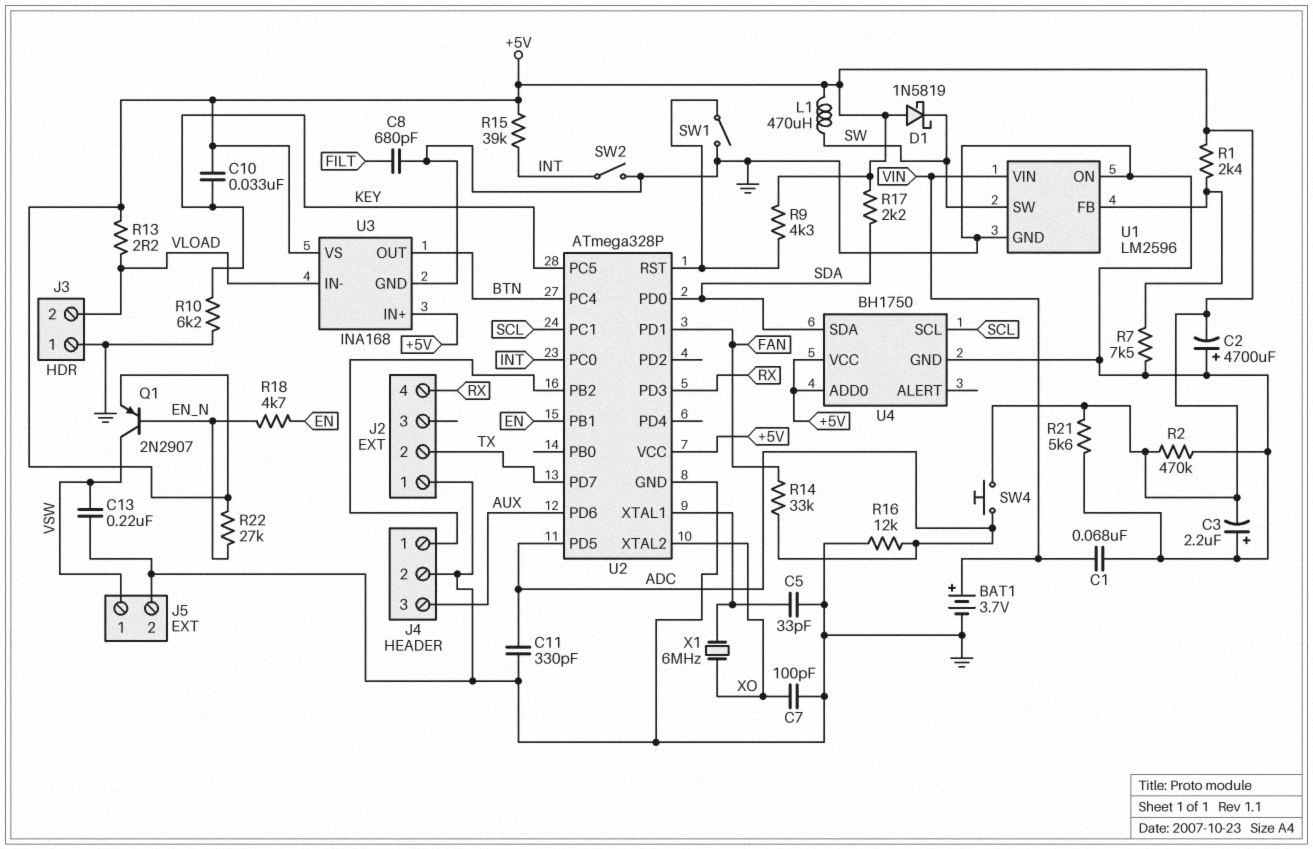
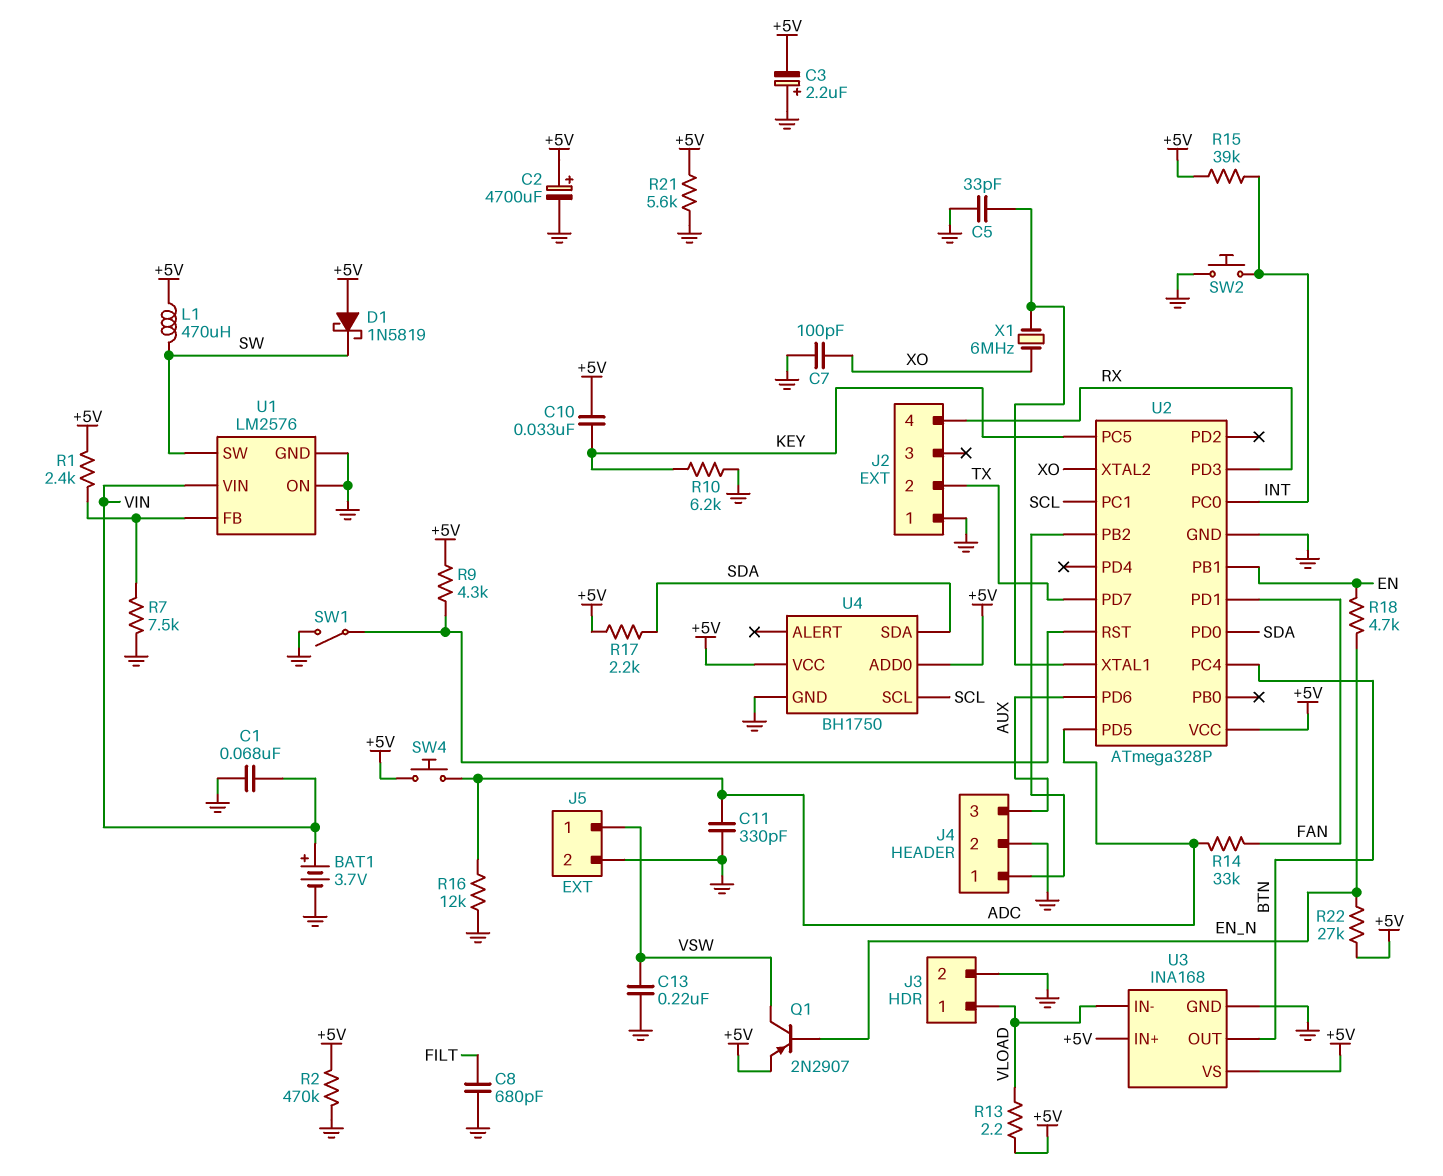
C2: 4700uF (plus GND, minus +5V) -> 4700uF (plus +5V, minus GND)
J3 pin 1: GND -> VLOAD
J3 pin 2: VLOAD -> GND
SW2: switch (GND, INT) -> button (GND, INT)
U1: LM2596 -> LM2576

